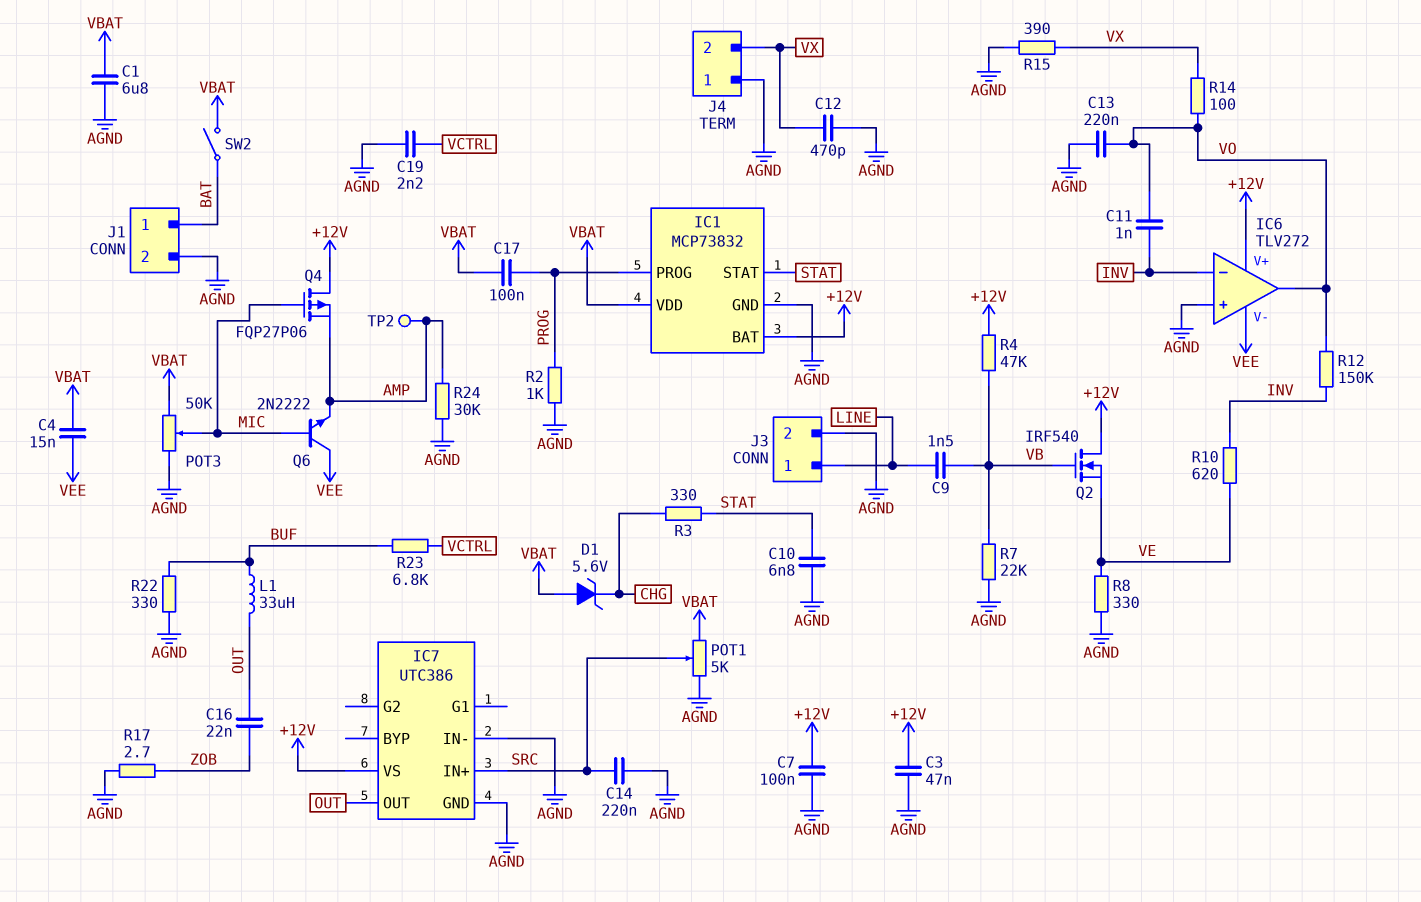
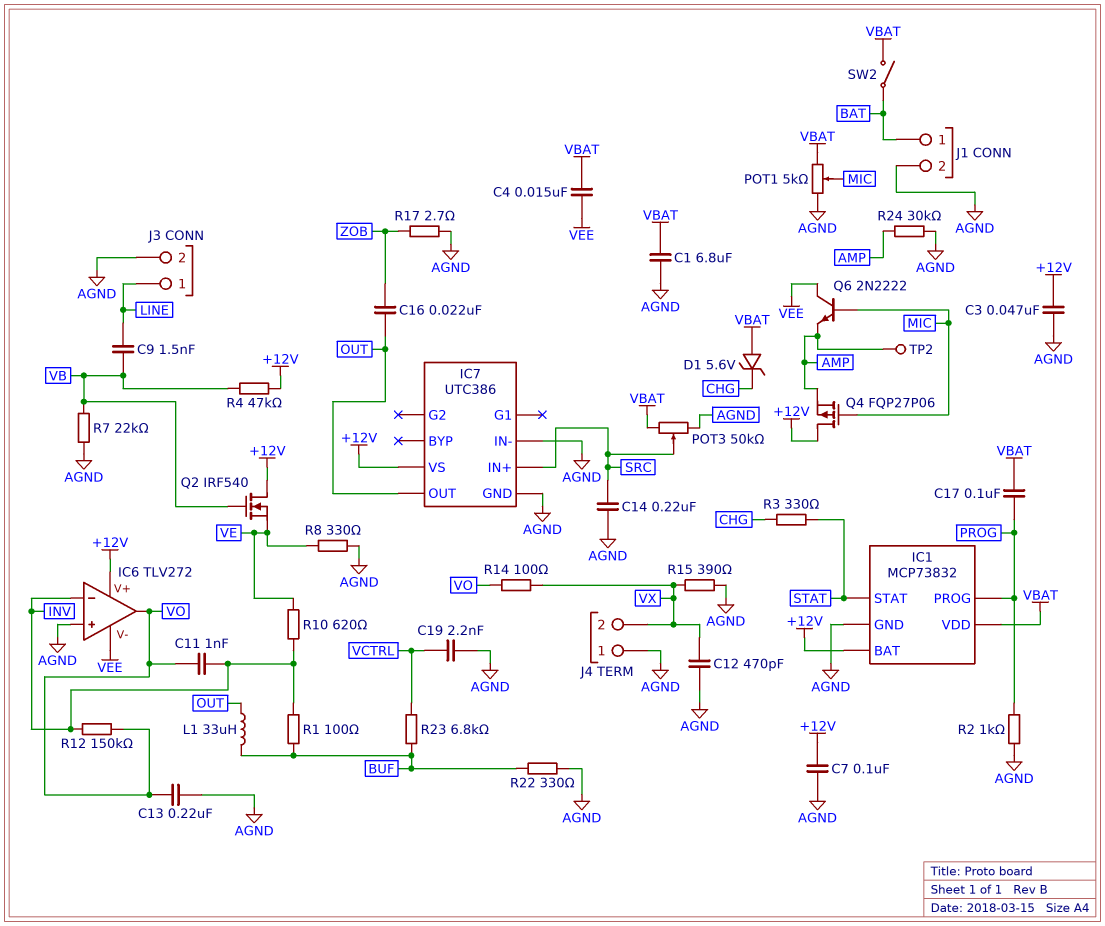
C10: 6.8nF (AGND, STAT) -> none
POT1: 5k (AGND, VBAT, wiper SRC) -> 5k (AGND, VBAT, wiper MIC)
POT3: 50k (AGND, VBAT, wiper MIC) -> 50k (AGND, VBAT, wiper SRC)
R1: none -> 100 (BUF, INV)

